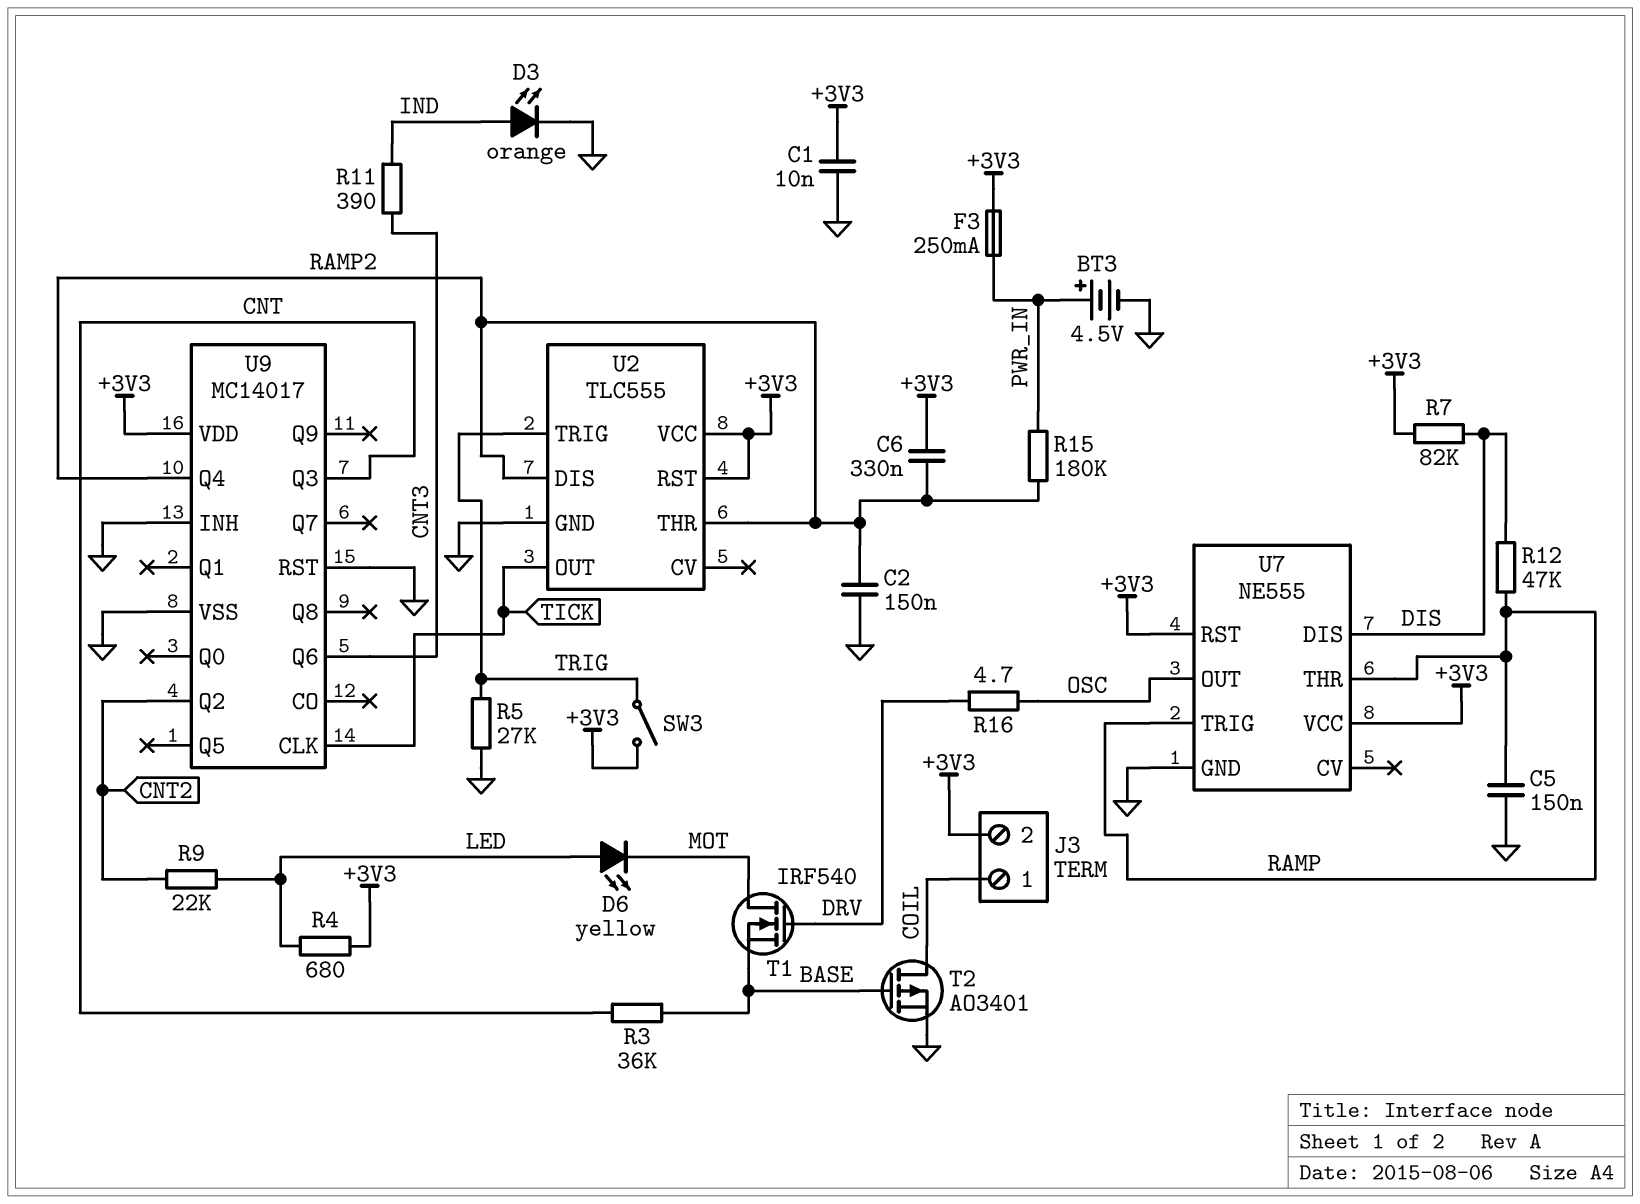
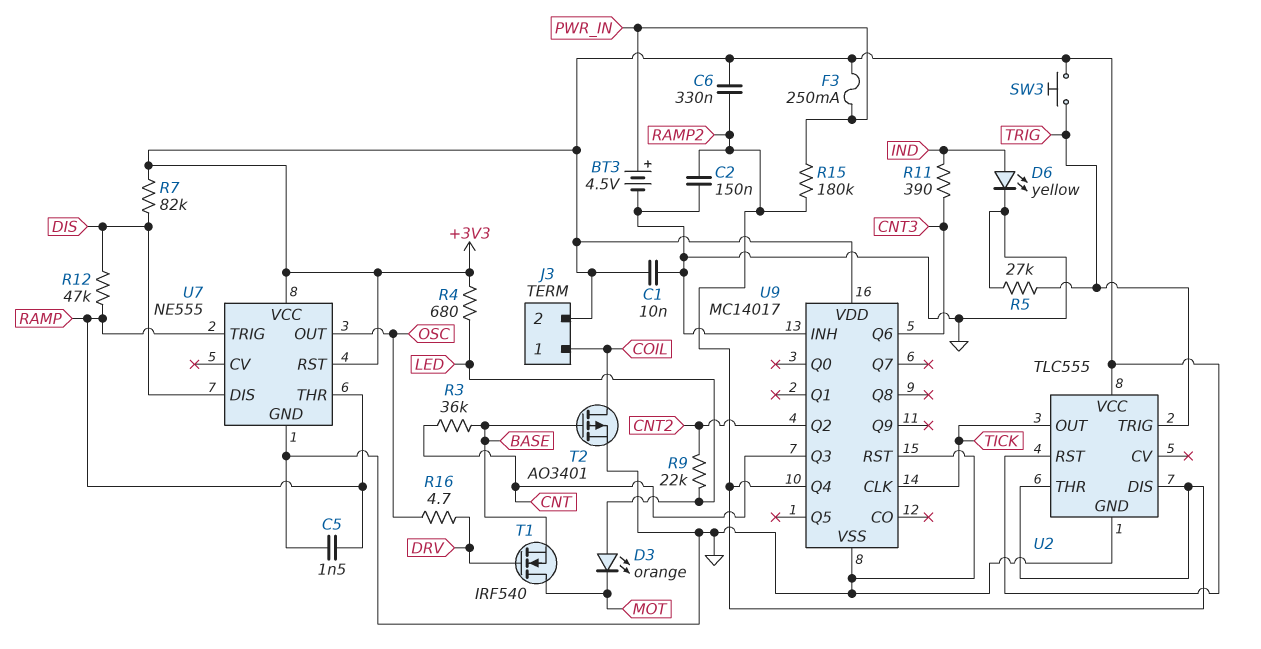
C5: 150nF (GND, RAMP) -> 1.5nF (GND, RAMP)
D3: LED orange (A IND, K GND) -> LED orange (A LED, K MOT)
D6: LED yellow (A LED, K MOT) -> LED yellow (A IND, K GND)
SW3: switch (+3V3, TRIG) -> button (+3V3, TRIG)

